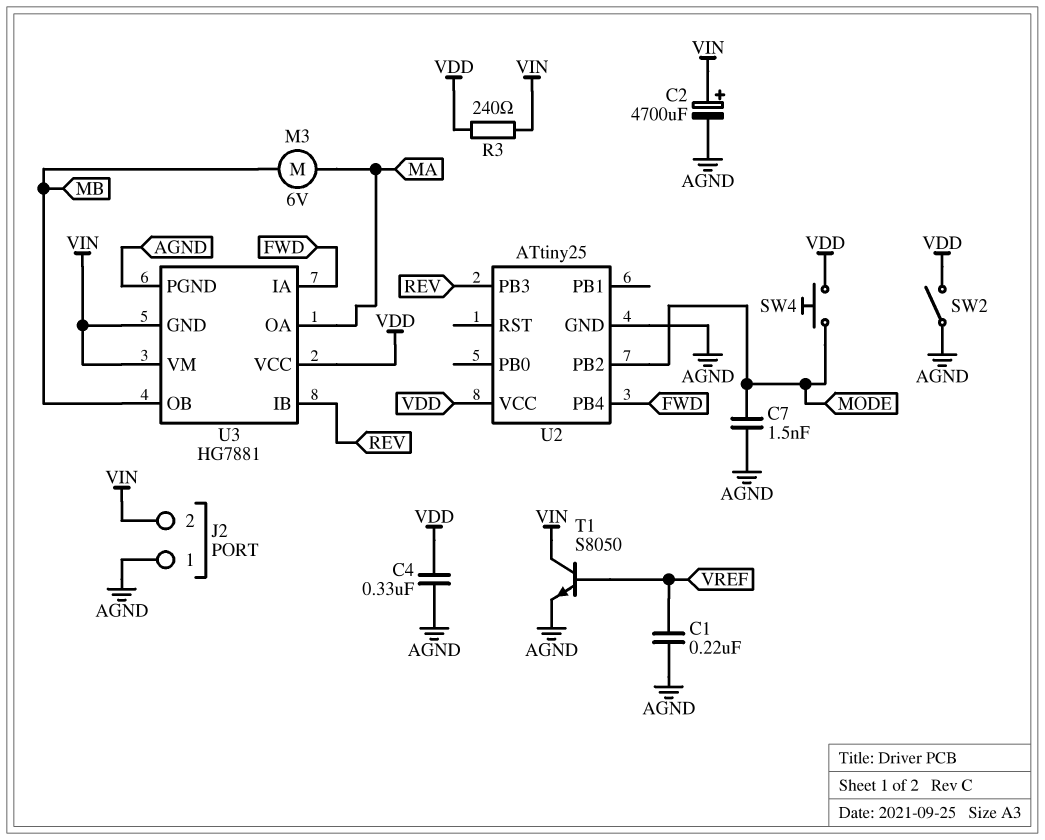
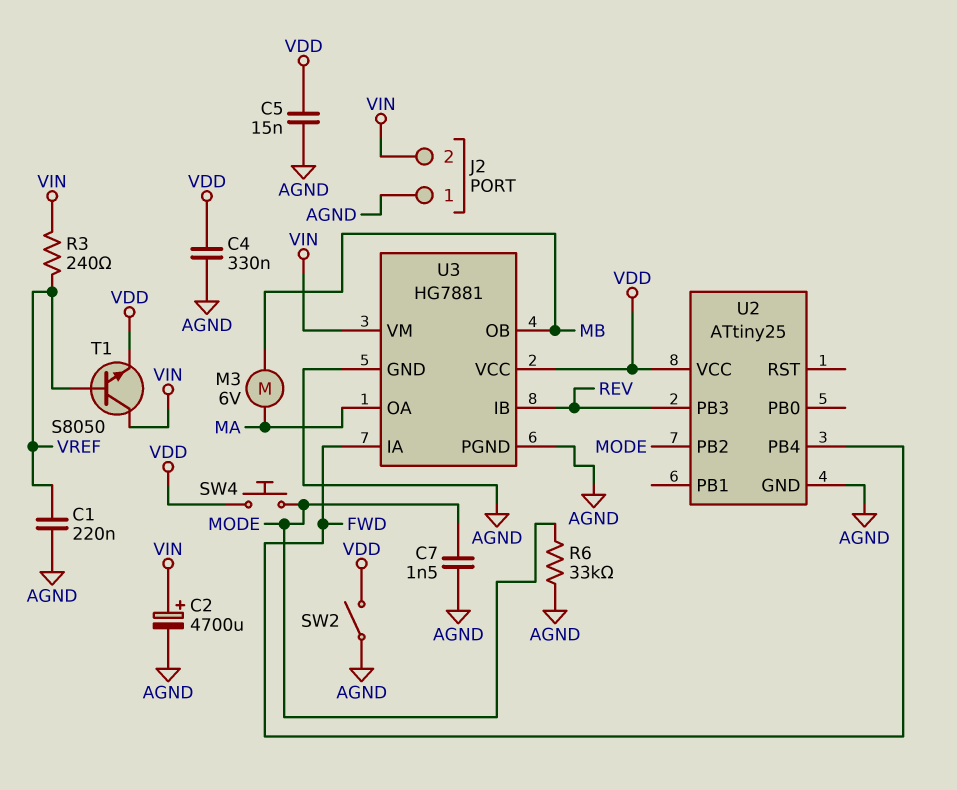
C5: none -> 15nF (AGND, VDD)
R3: 240 (VDD, VIN) -> 240 (VIN, VREF)
R6: none -> 33k (AGND, MODE)
T1: NPN S8050 (B VREF, C VIN, E AGND) -> NPN S8050 (B VREF, C VIN, E VDD)
U3 pin GND: VIN -> AGND

